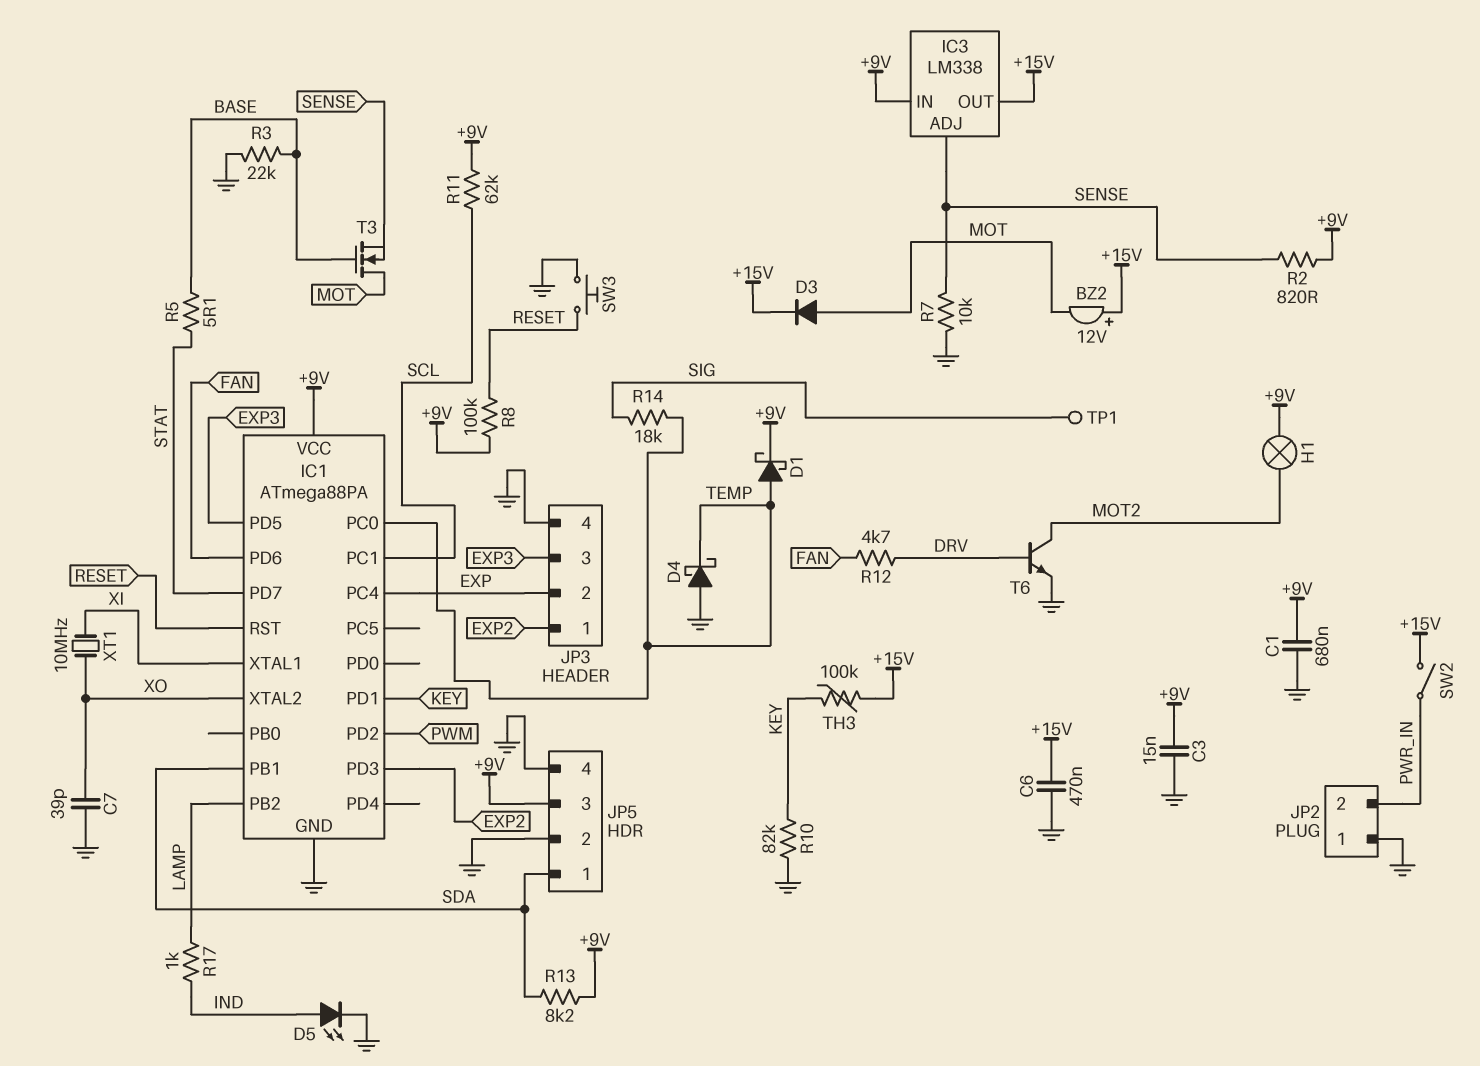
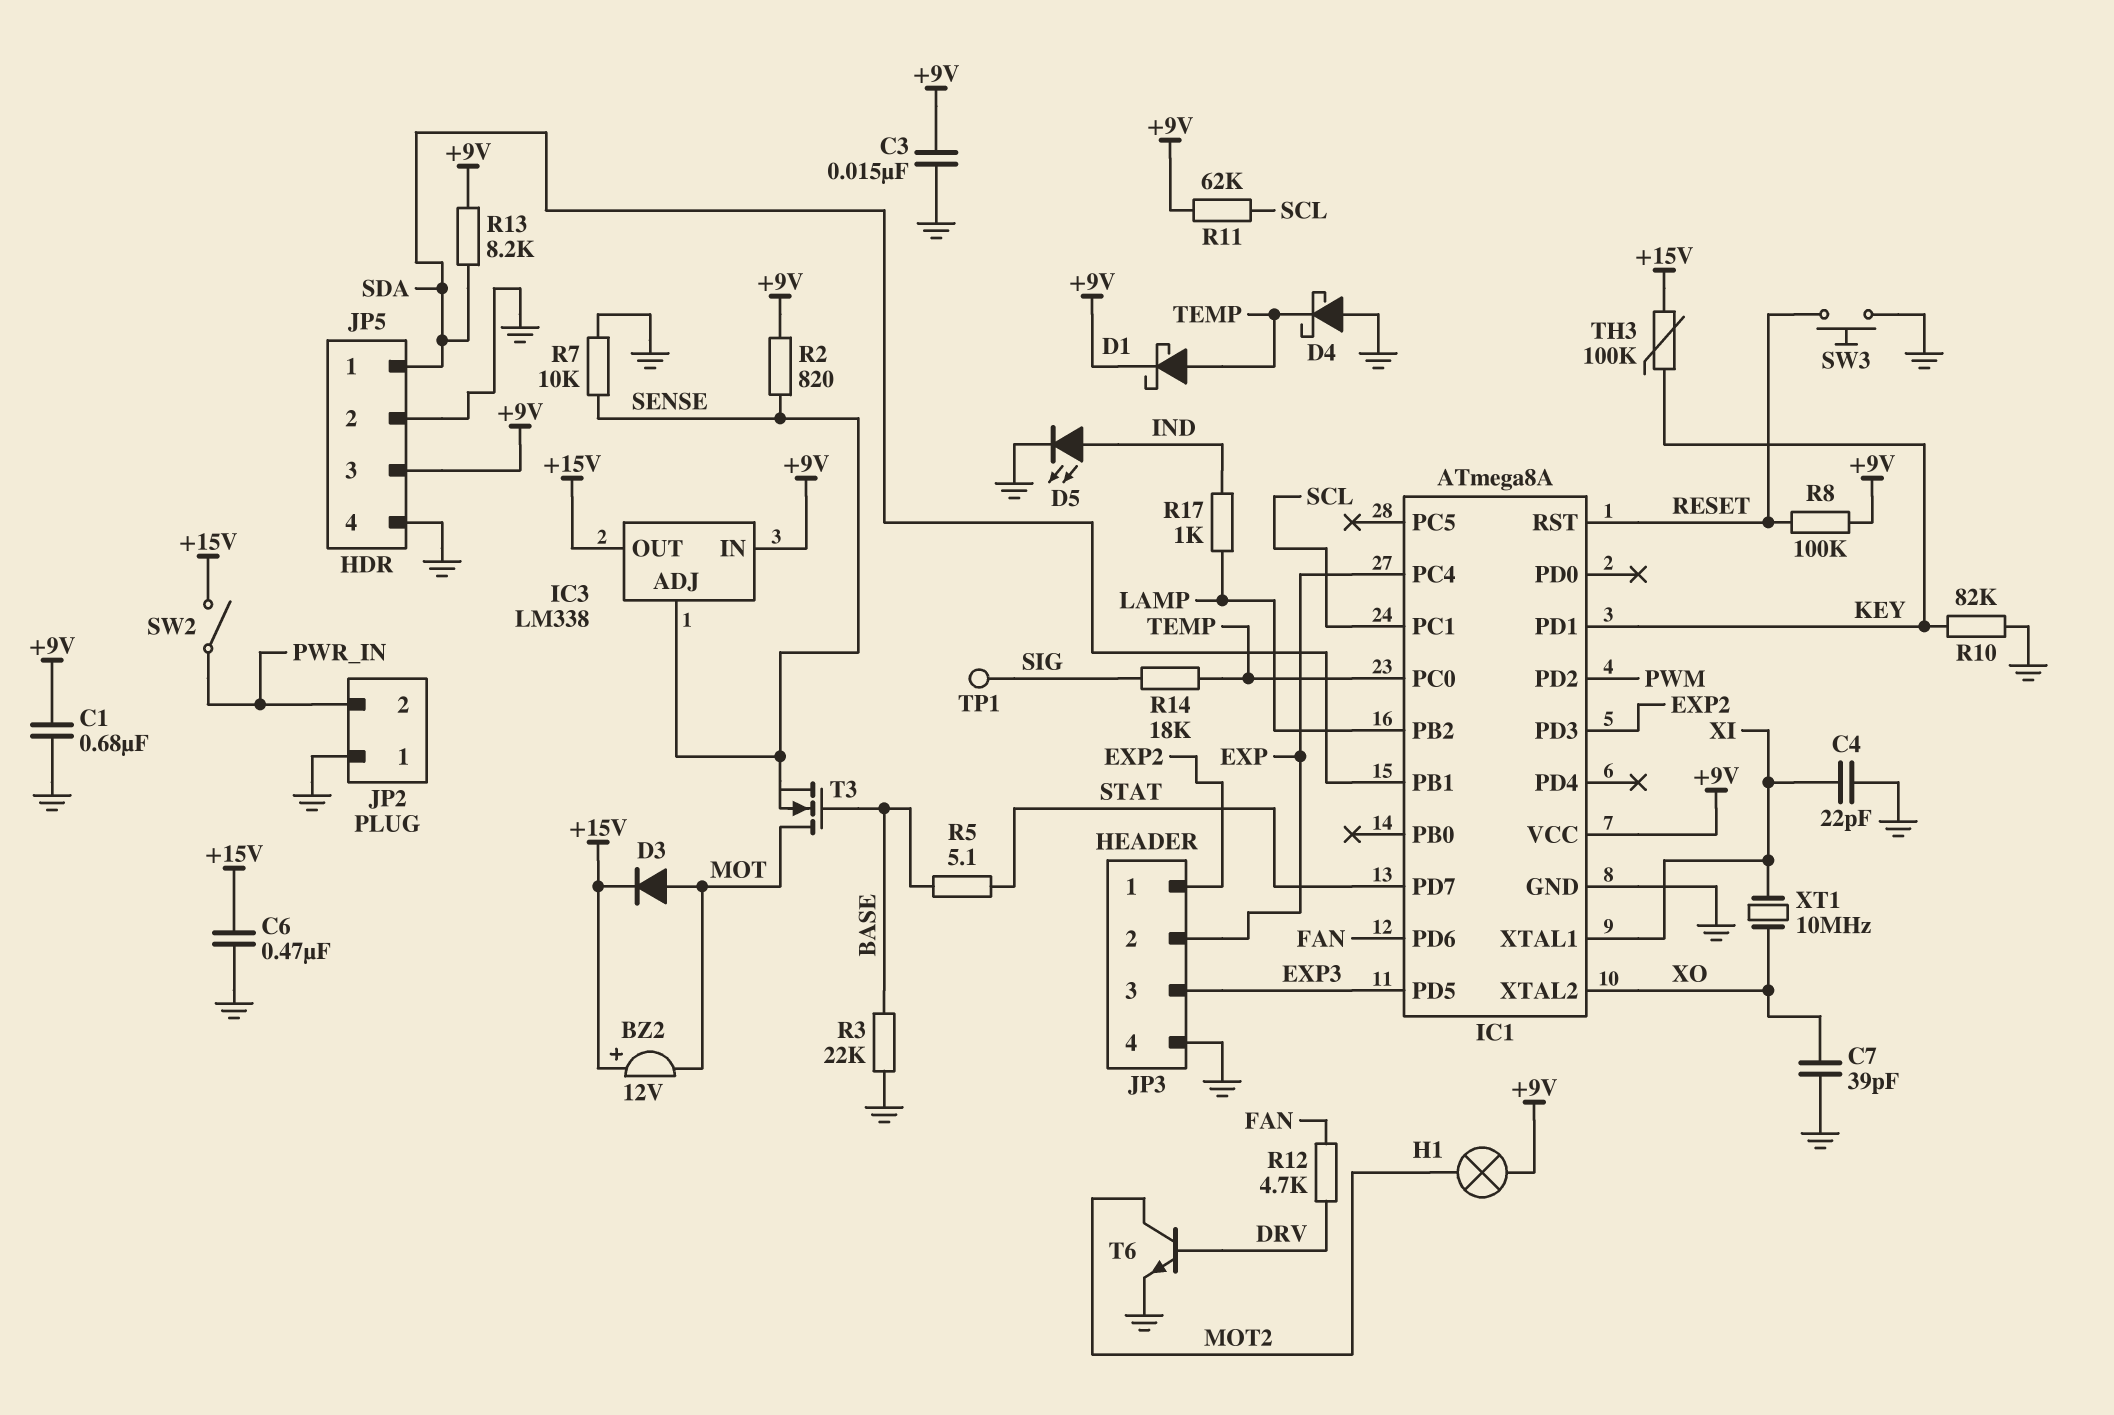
C4: none -> 22pF (GND, XI)
IC1: ATmega88PA -> ATmega8A

